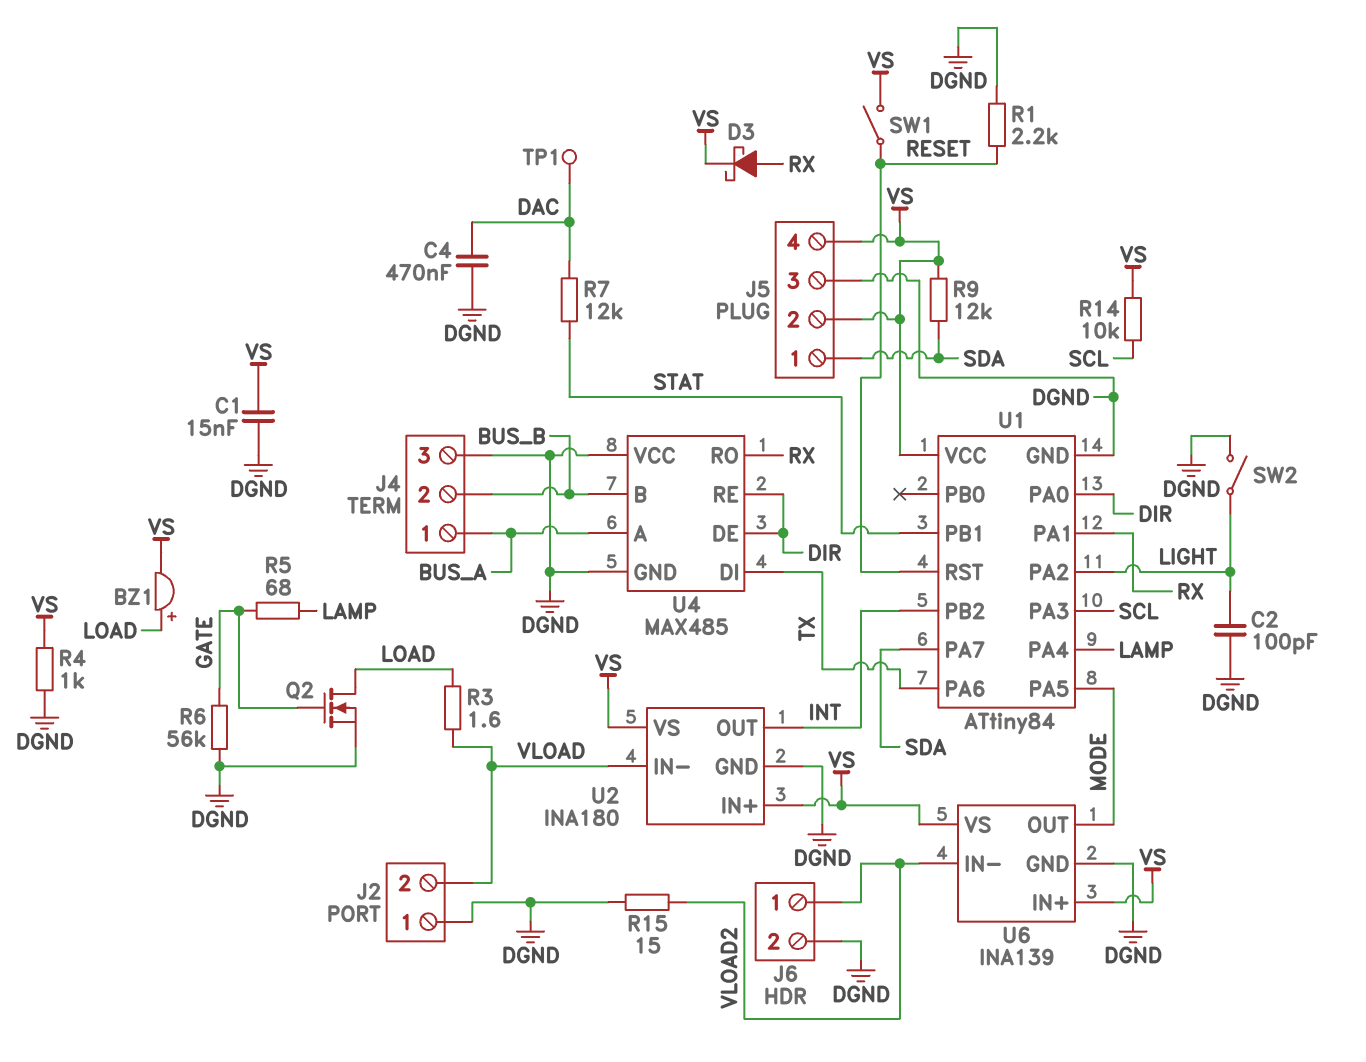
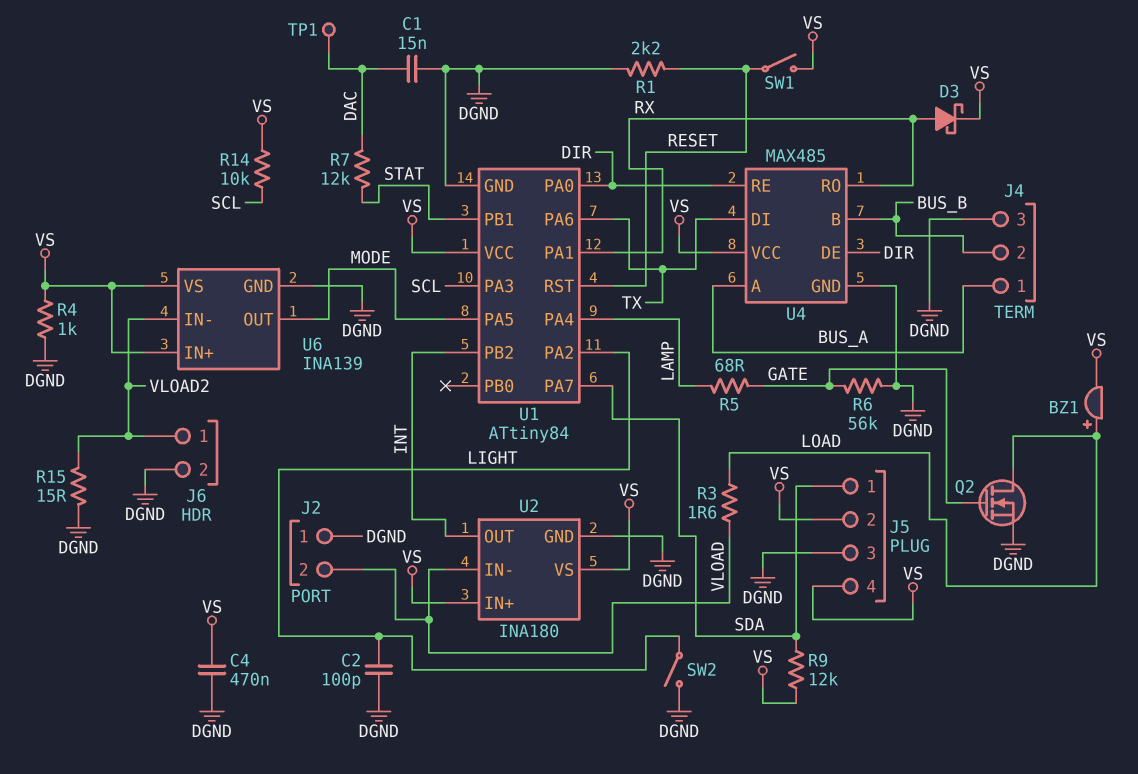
C1: 15nF (DGND, VS) -> 15nF (DAC, DGND)
C4: 470nF (DAC, DGND) -> 470nF (DGND, VS)
U4 pin VCC: DGND -> VS

